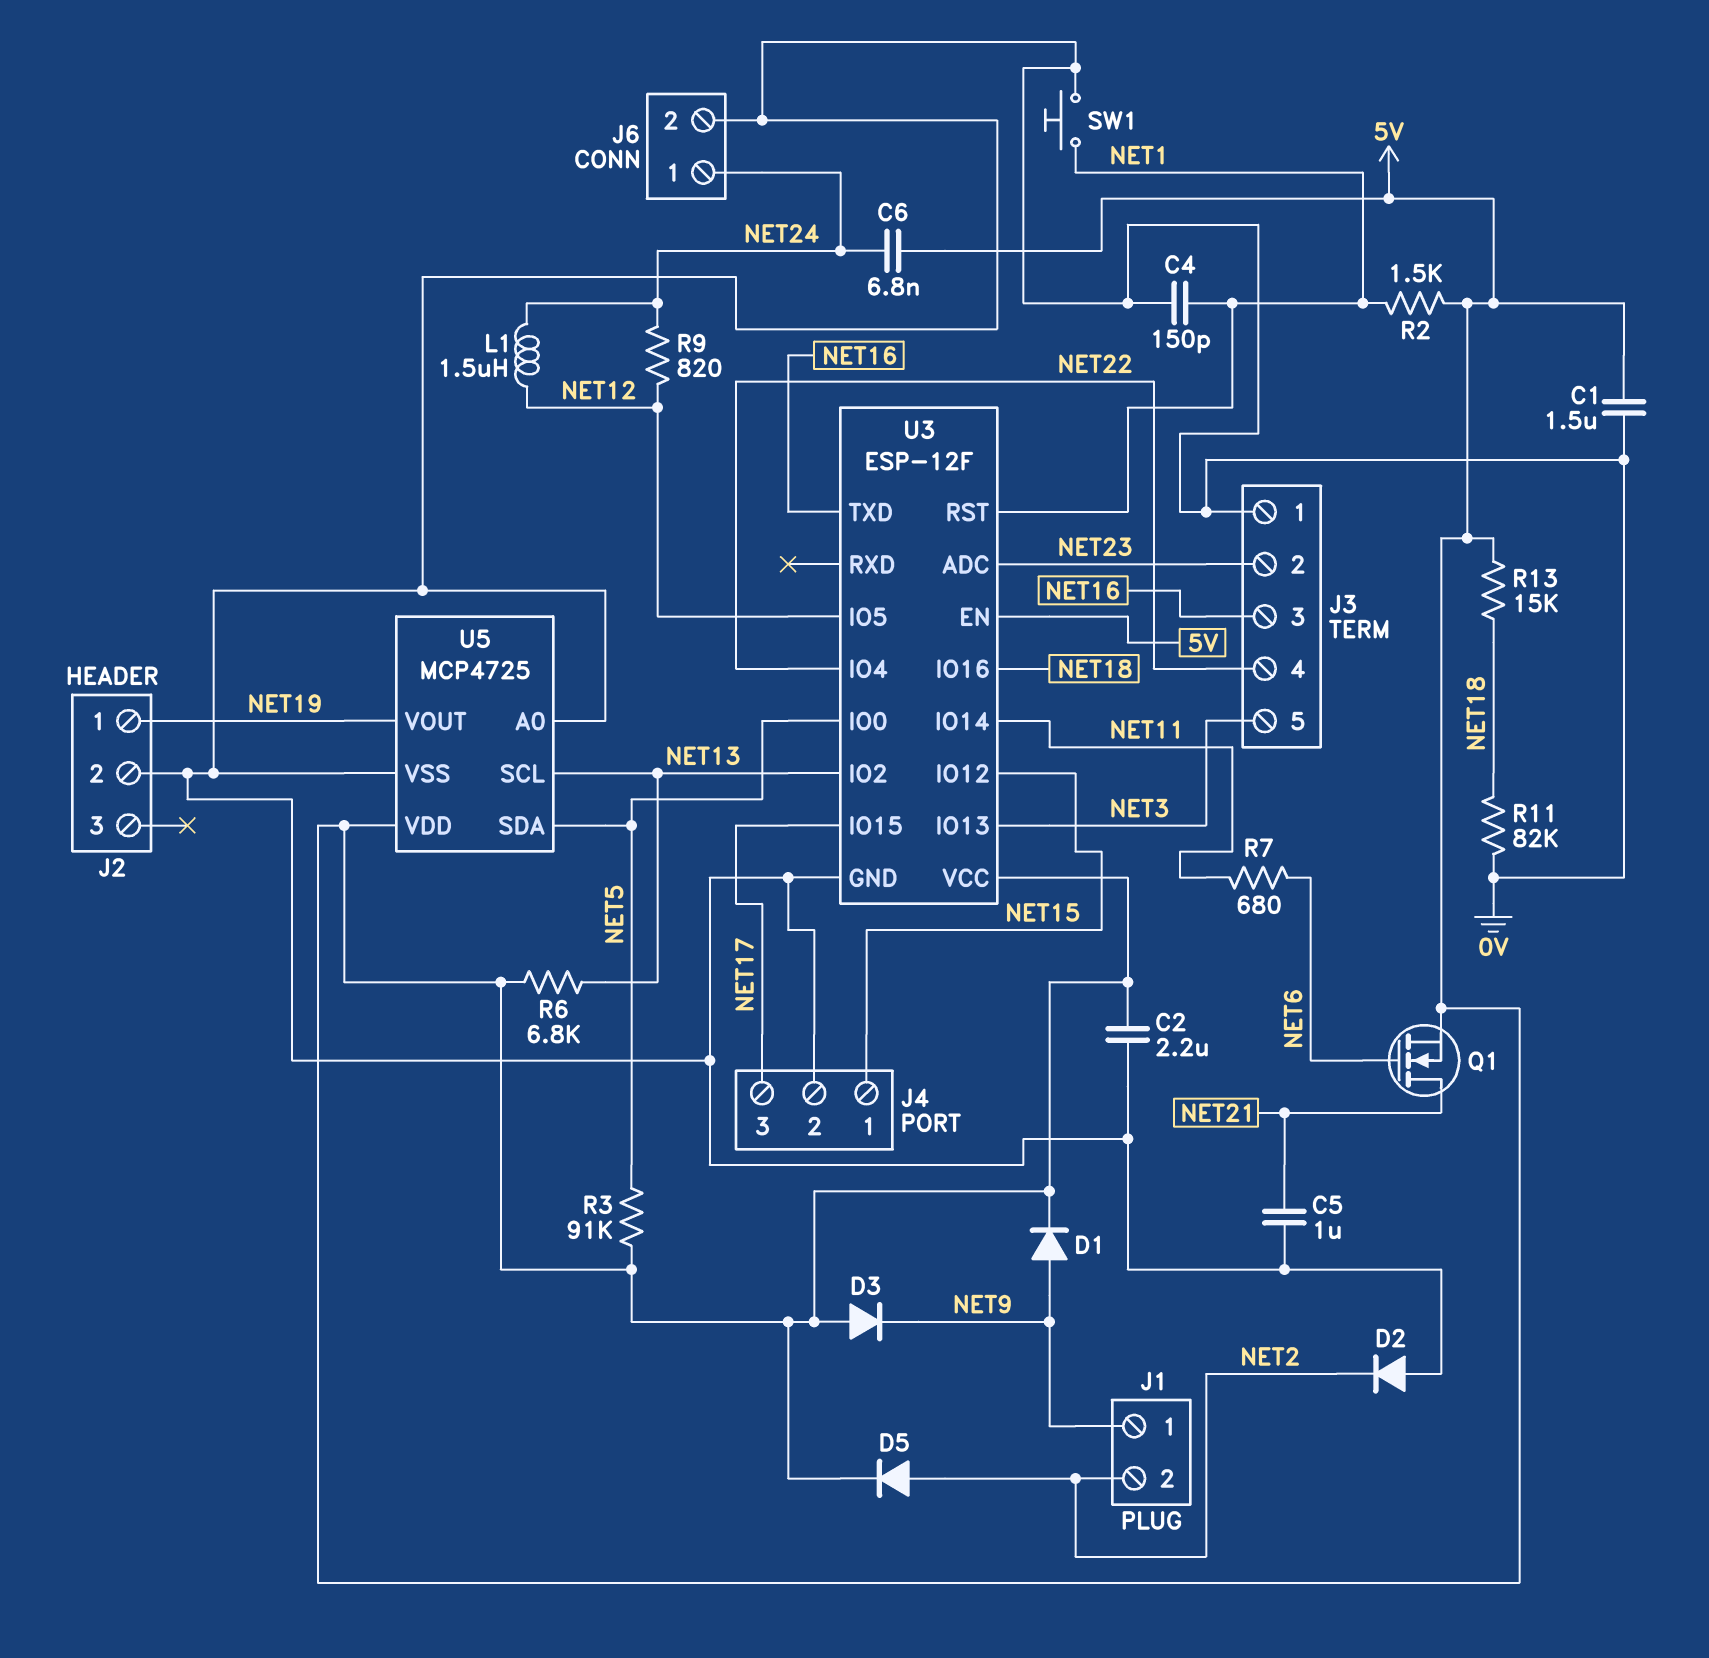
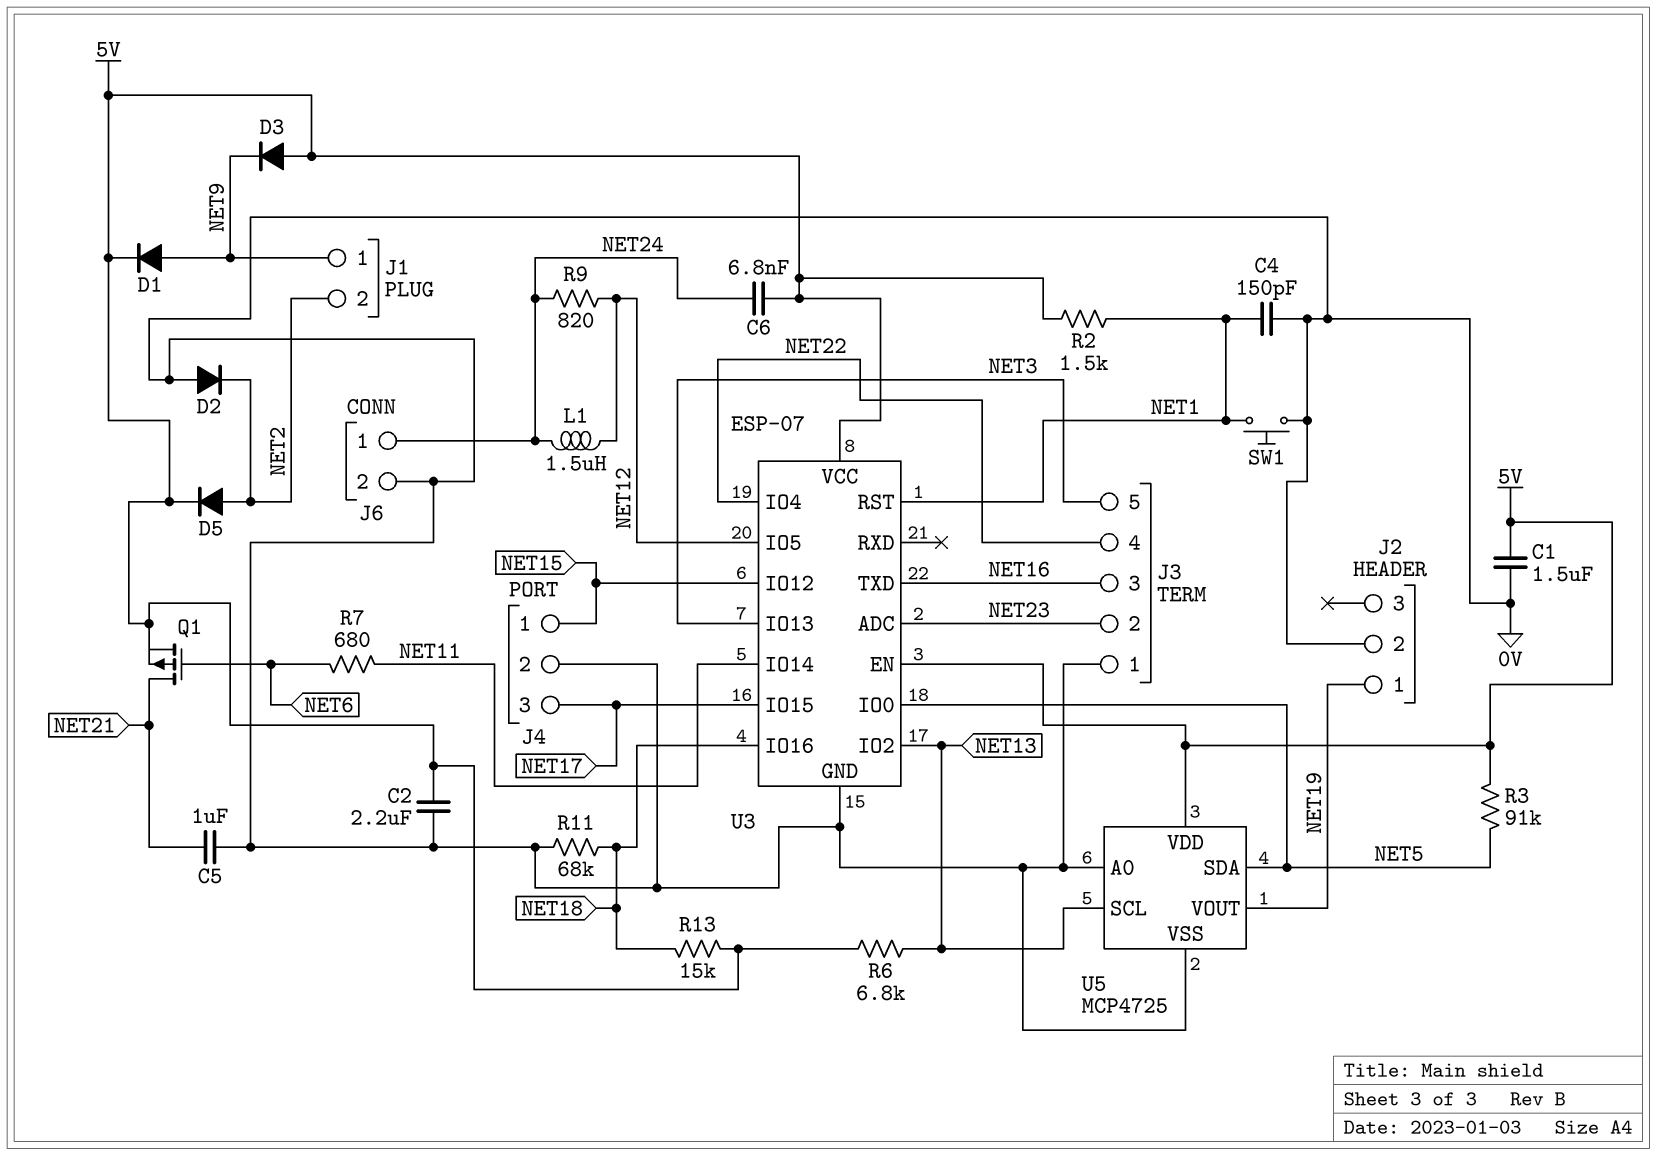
Q1: NMOS (G NET6, D NET21, S 5V) -> PMOS (G NET6, D NET21, S 5V)
R11: 82k (0V, NET18) -> 68k (0V, NET18)
U3: ESP-12F -> ESP-07

